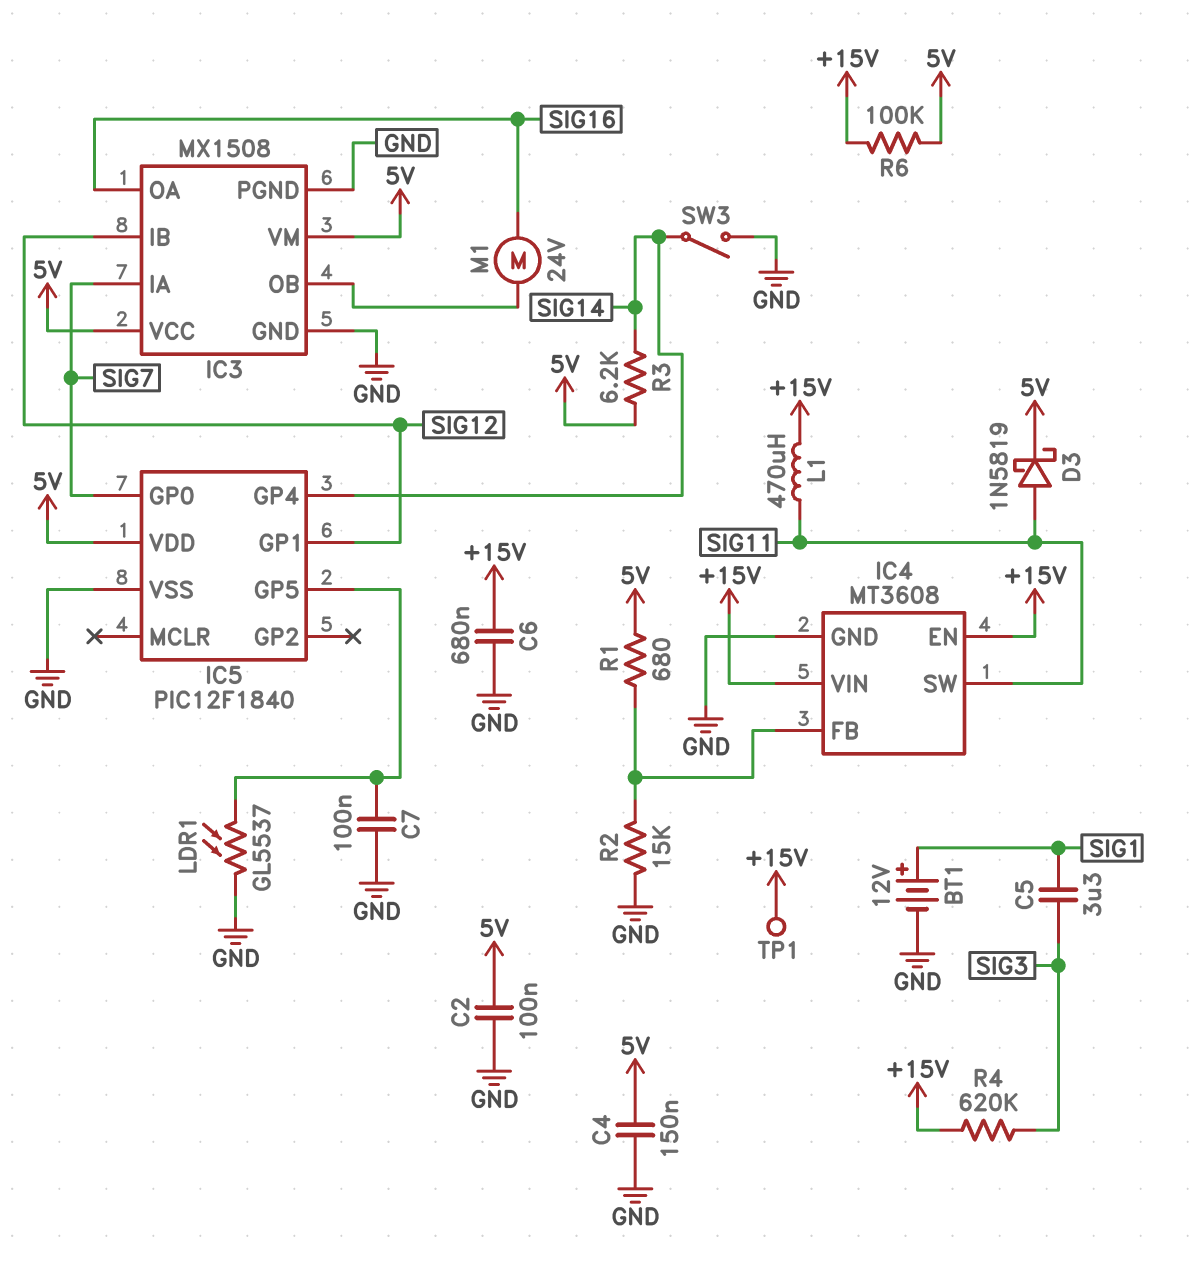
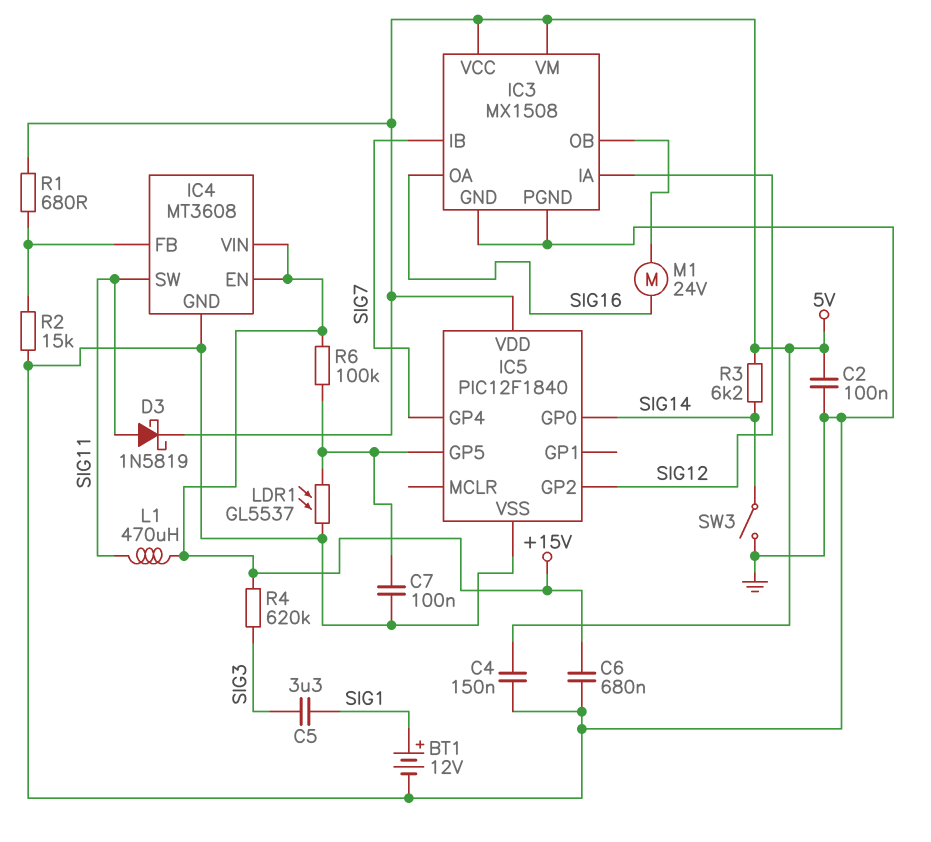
IC3 pin IA: SIG7 -> SIG12
IC3 pin IB: SIG12 -> SIG7
IC5 pin GP0: SIG7 -> SIG14
IC5 pin GP1: SIG12 -> none
IC5 pin GP2: none -> SIG12
IC5 pin GP4: SIG14 -> SIG7
R6: 100k (+15V, 5V) -> 100k (+15V, IC5/GP5)
TP1: test point (+15V) -> none

